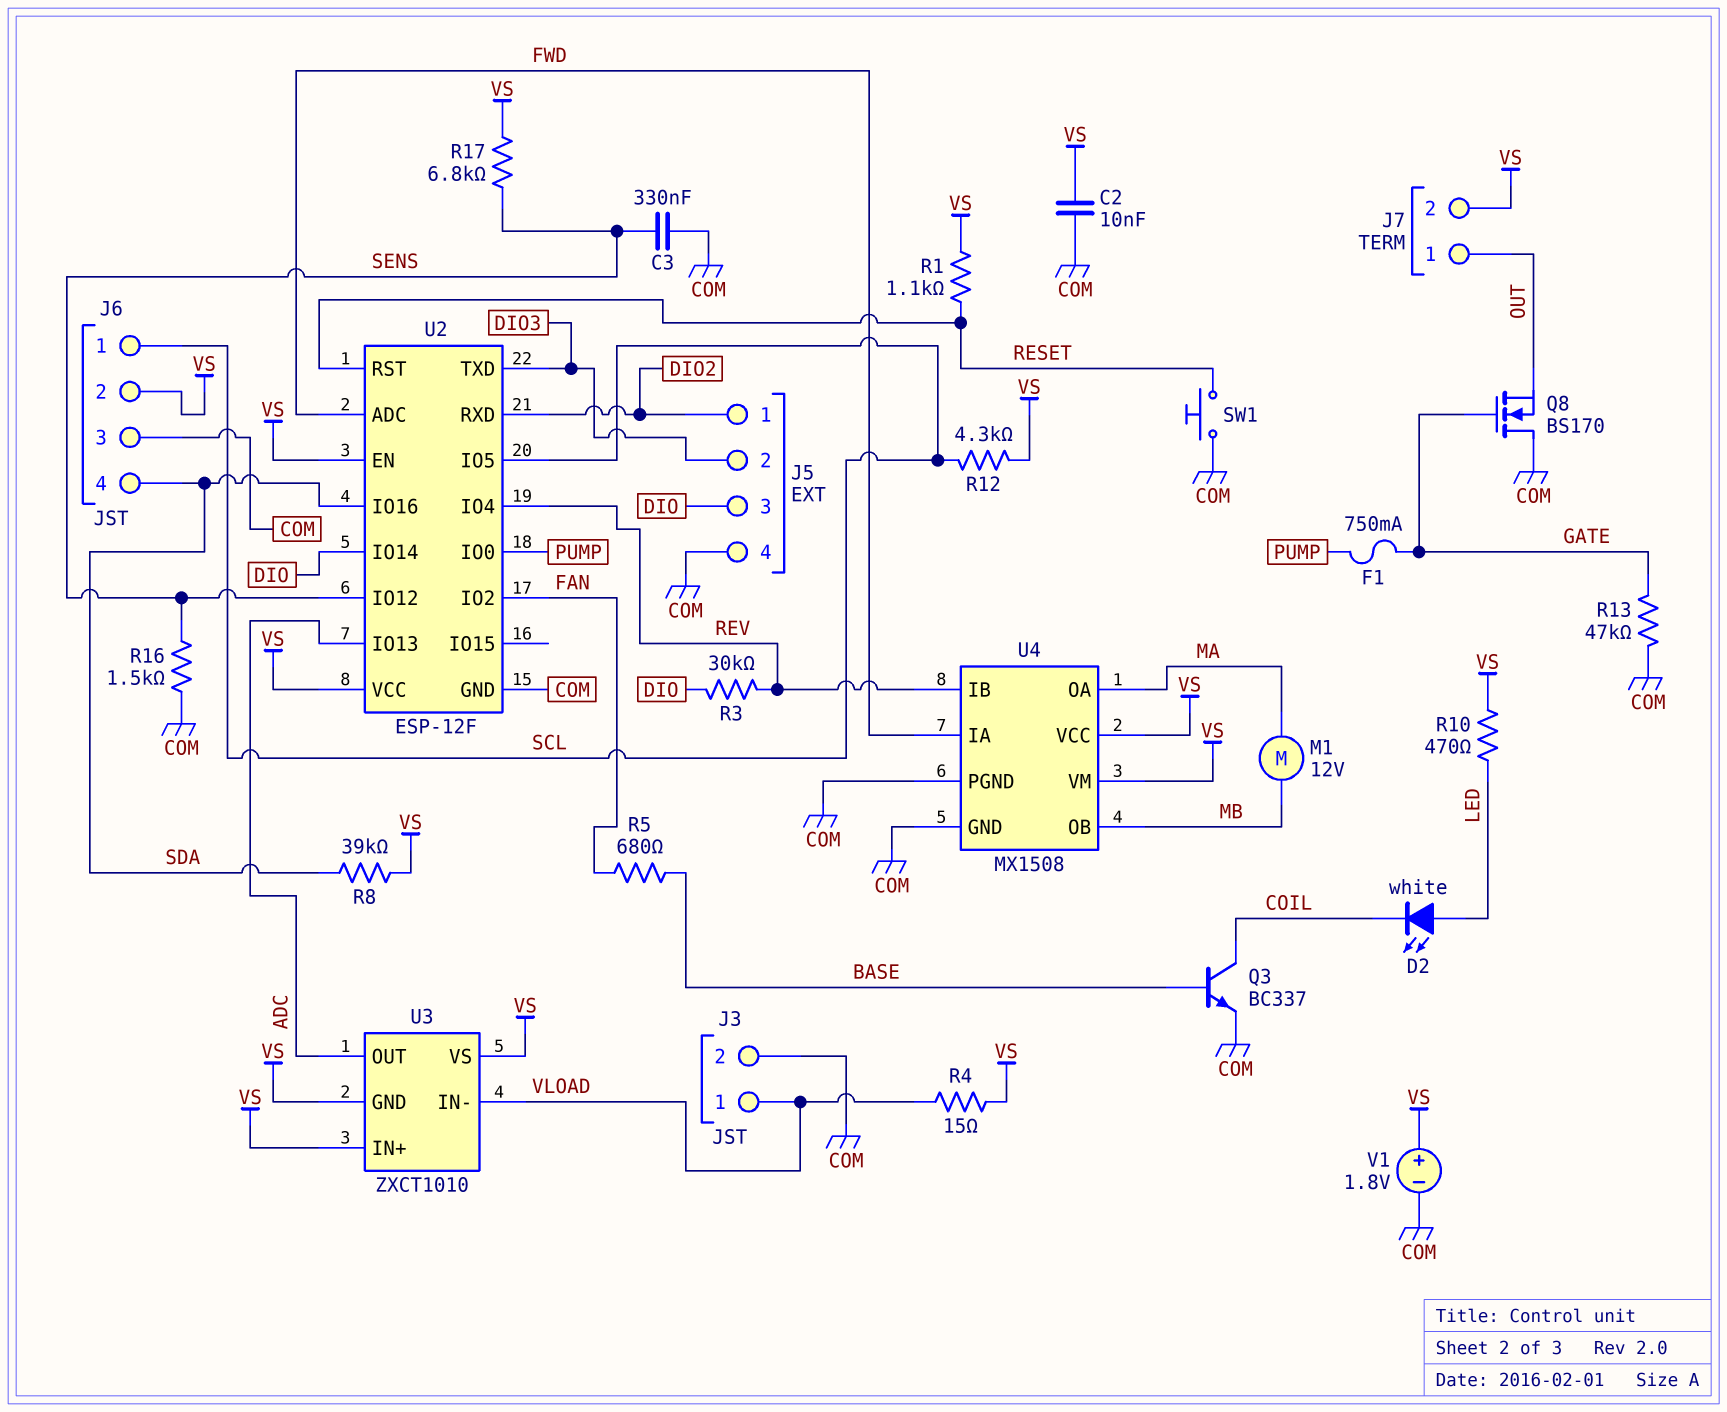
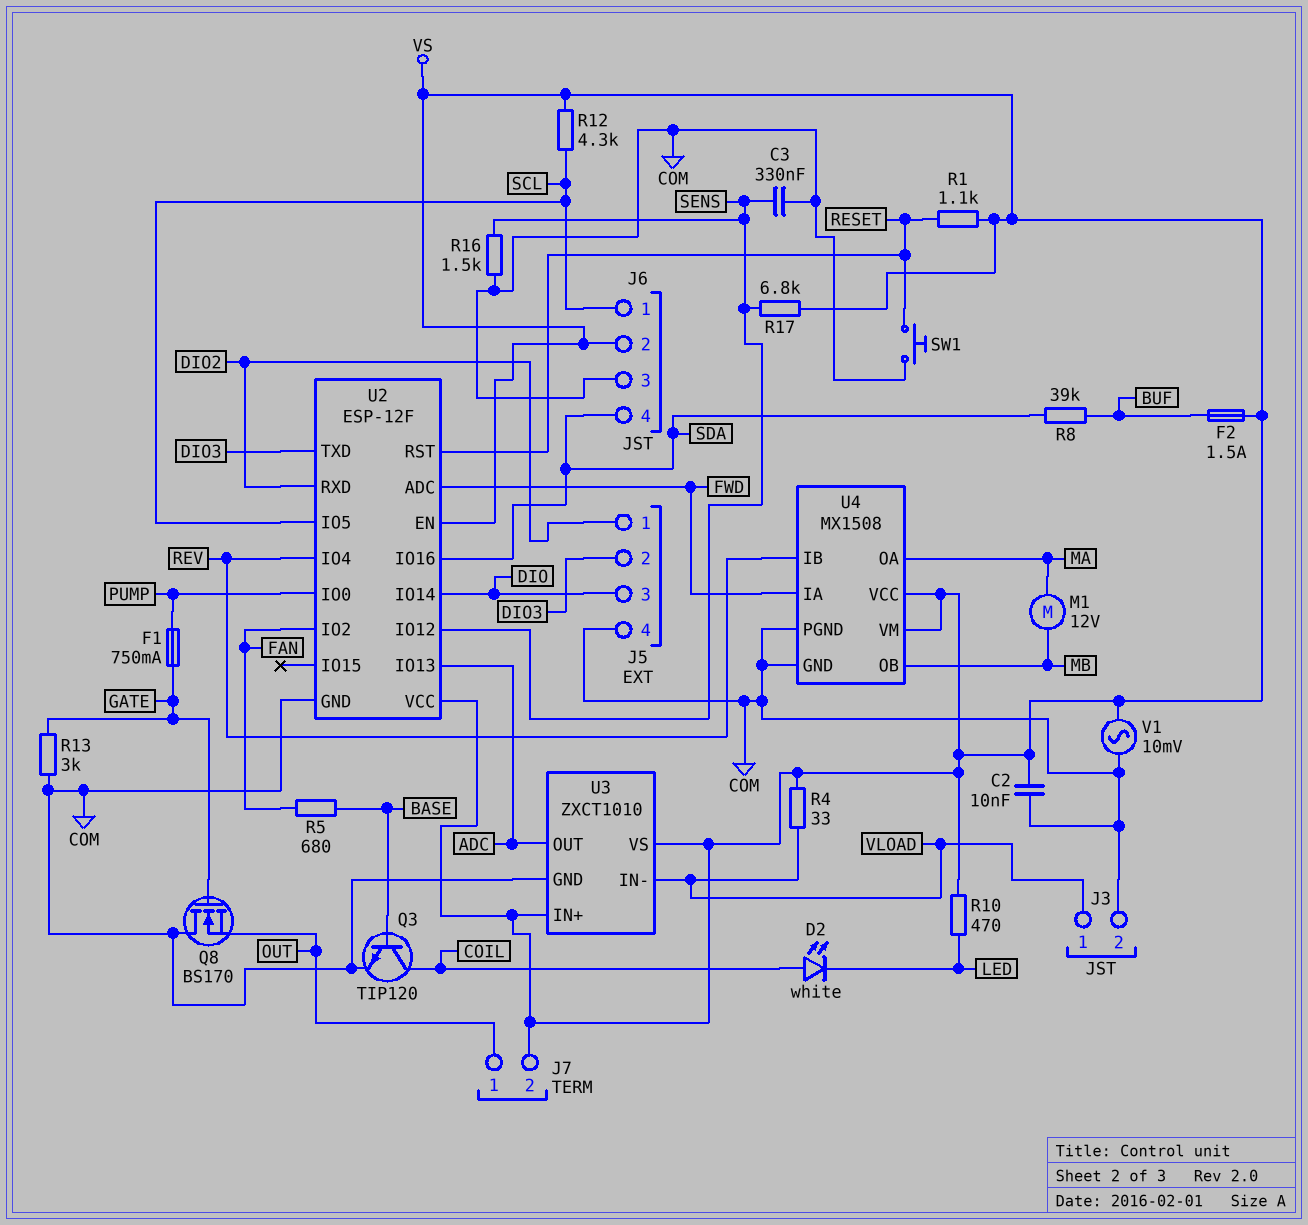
D2: LED white (A LED, K COIL) -> LED white (A COIL, K LED)
F2: none -> 1.5A (BUF, VS)
Q3: NPN BC337 (B BASE, C COIL, E COM) -> NPN TIP120 (B BASE, C COIL, E COM)
R3: 30k (DIO, REV) -> none
R4: 15 (VLOAD, VS) -> 33 (VLOAD, VS)
R8: 39k (SDA, VS) -> 39k (BUF, SDA)
R13: 47k (COM, GATE) -> 3k (COM, GATE)
U3 pin GND: VS -> COM
V1: 1.8V (plus VS, minus COM) -> AC 10mV (COM, VS)

